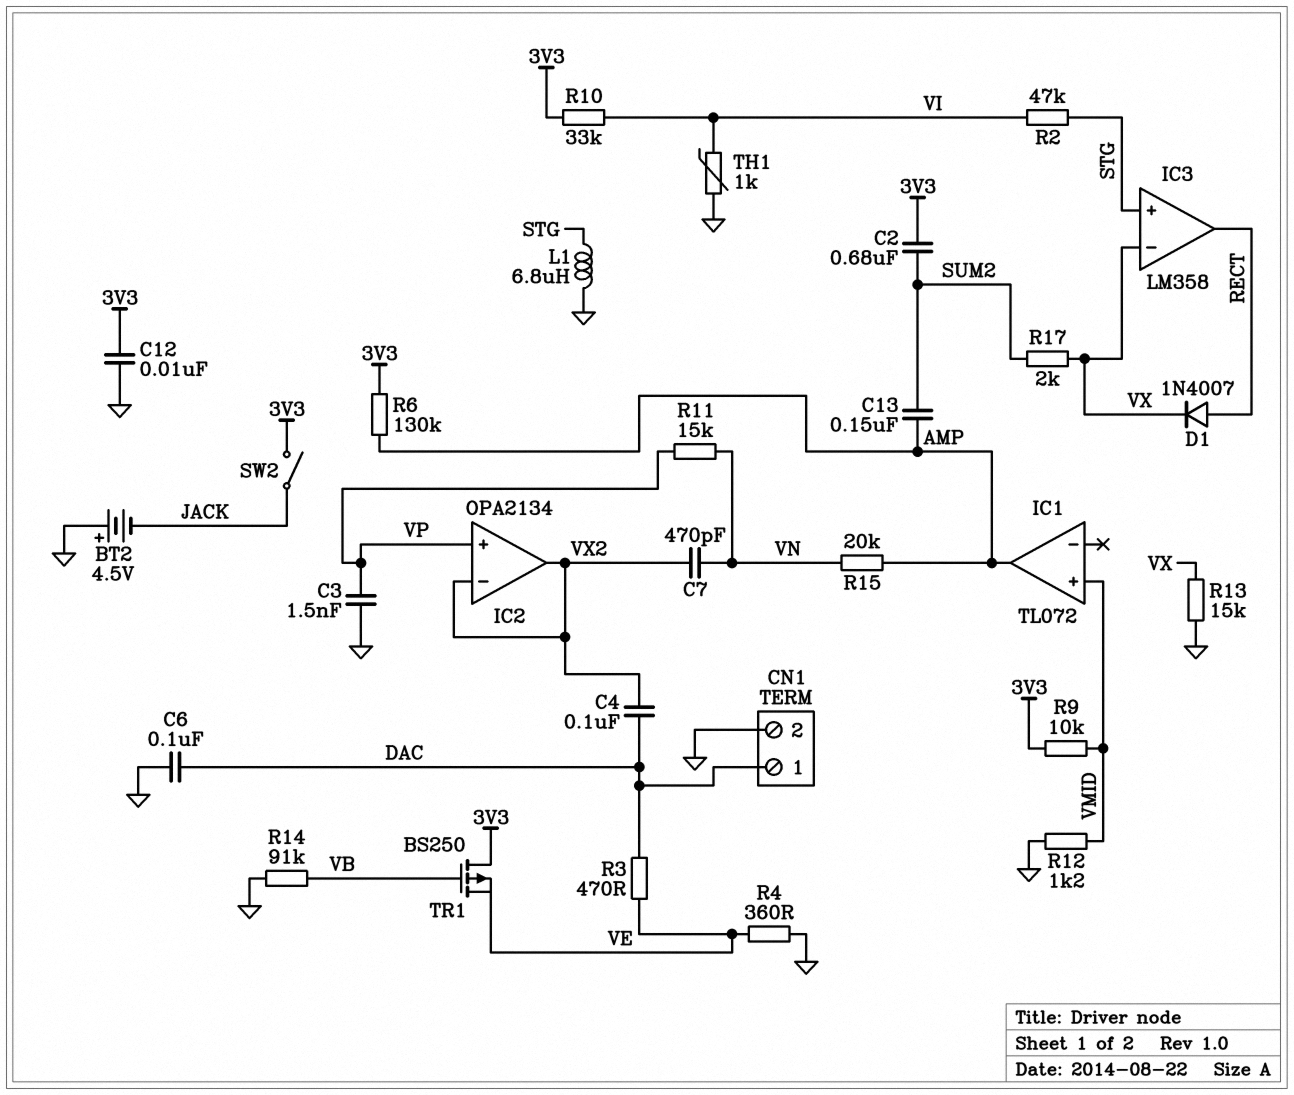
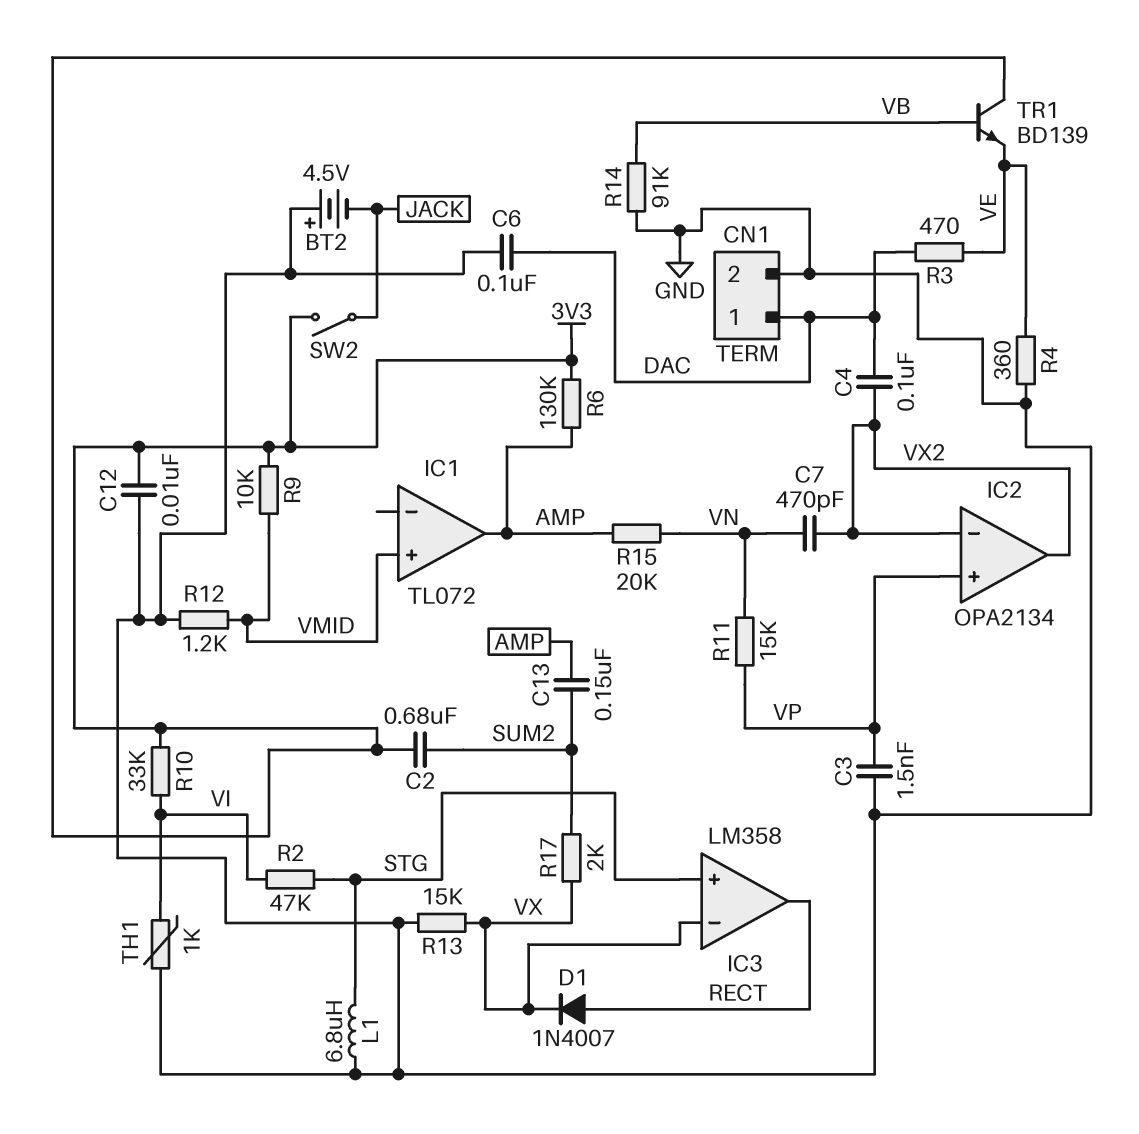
TR1: PMOS BS250 (G VB, D 3V3, S VE) -> NPN BD139 (B VB, C 3V3, E VE)

